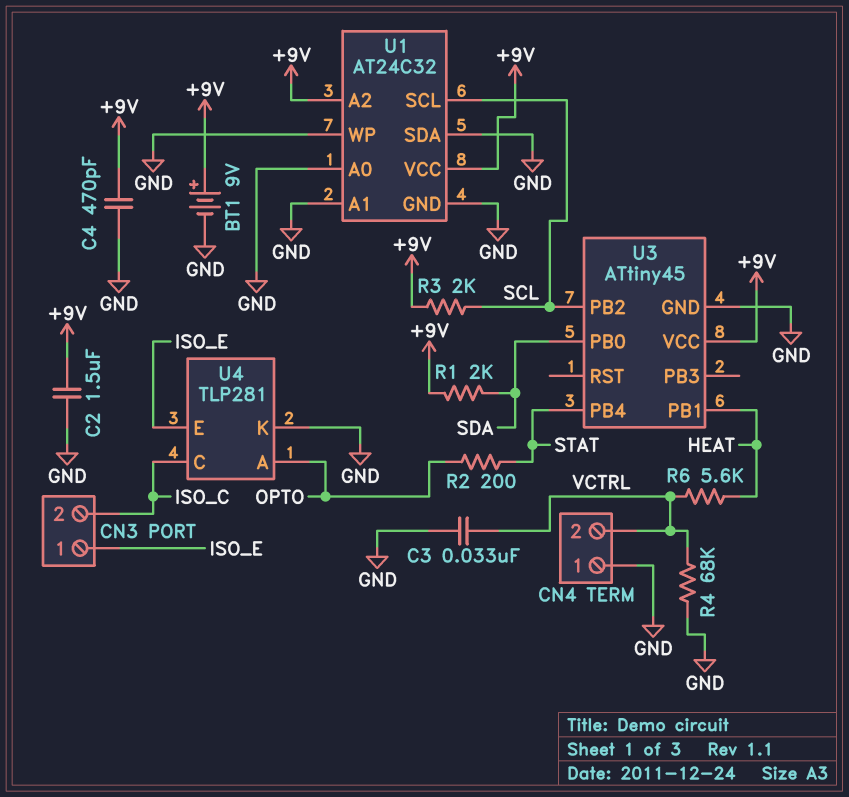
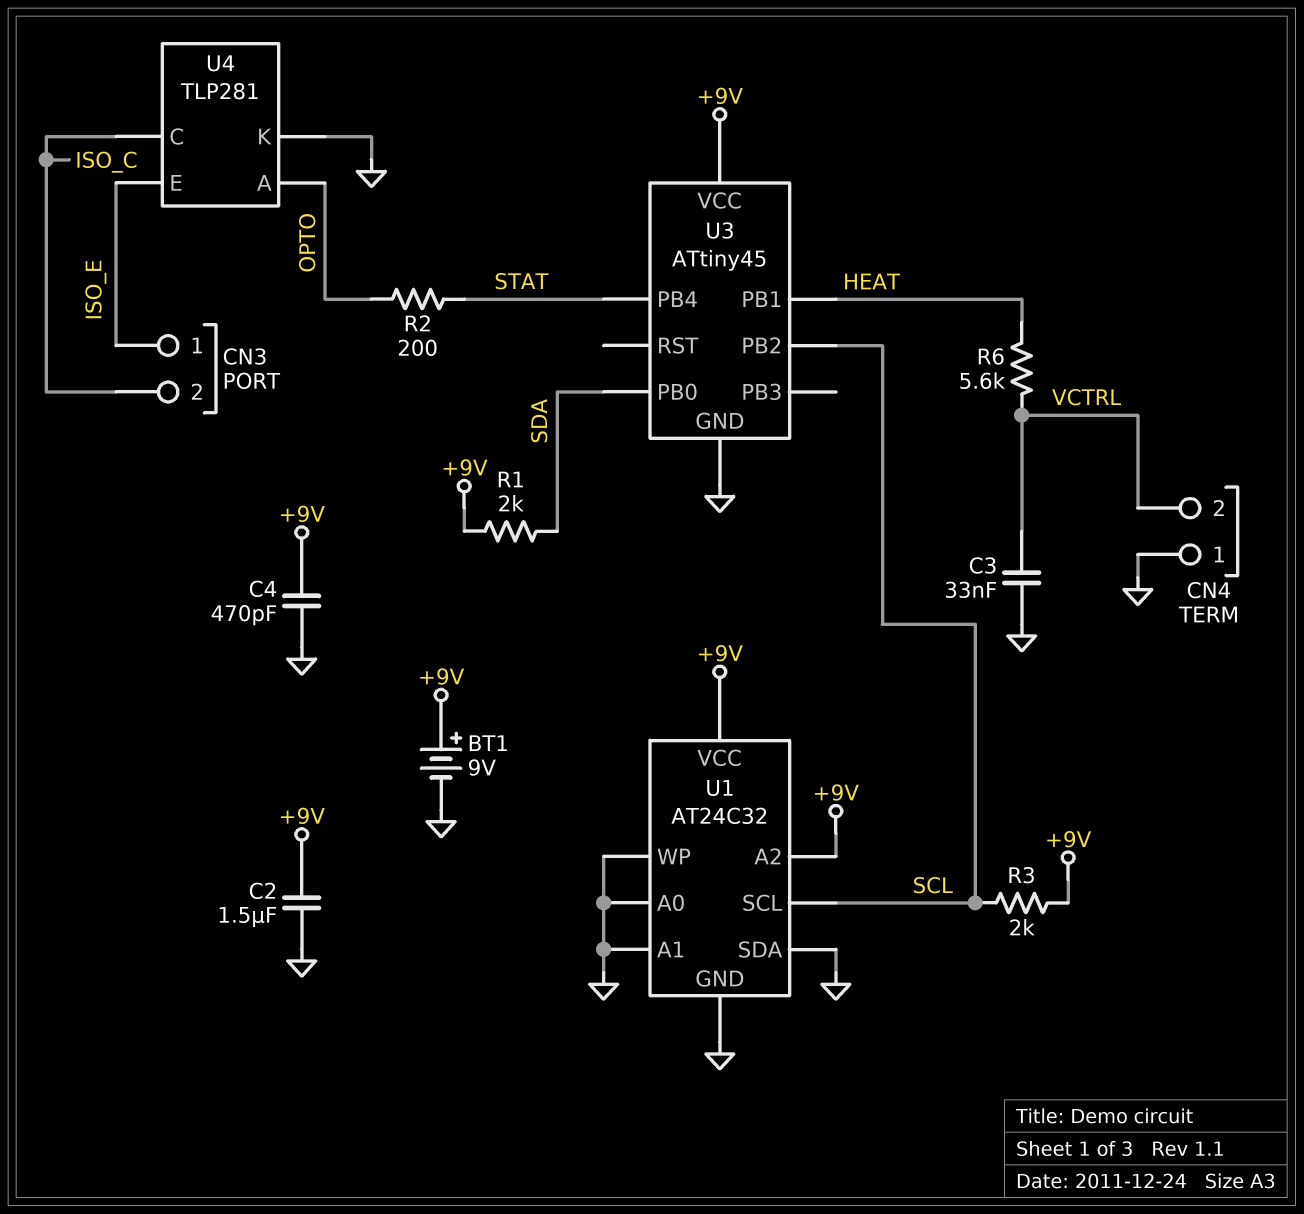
R4: 68k (GND, VCTRL) -> none

